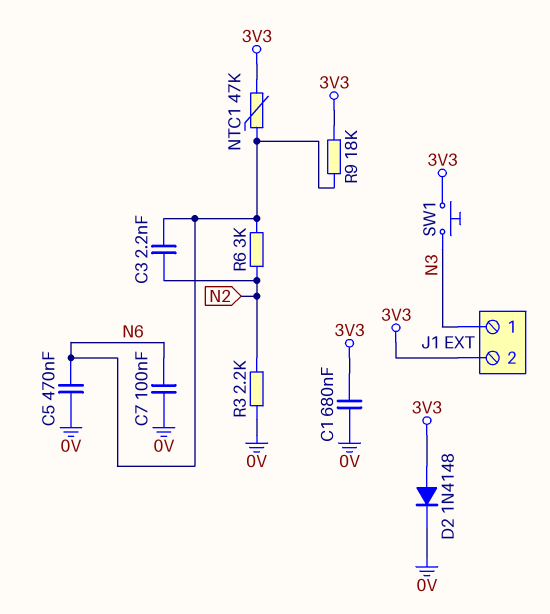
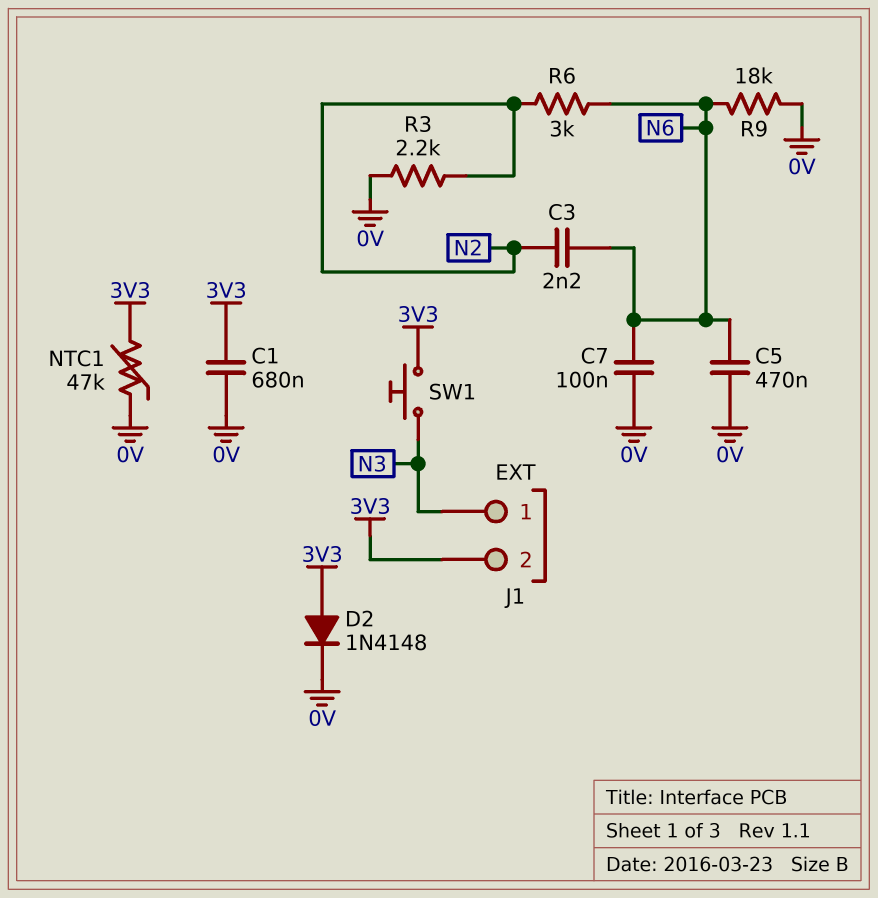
NTC1: 47k (3V3, N6) -> 47k (0V, 3V3)
R9: 18k (3V3, N6) -> 18k (0V, N6)

